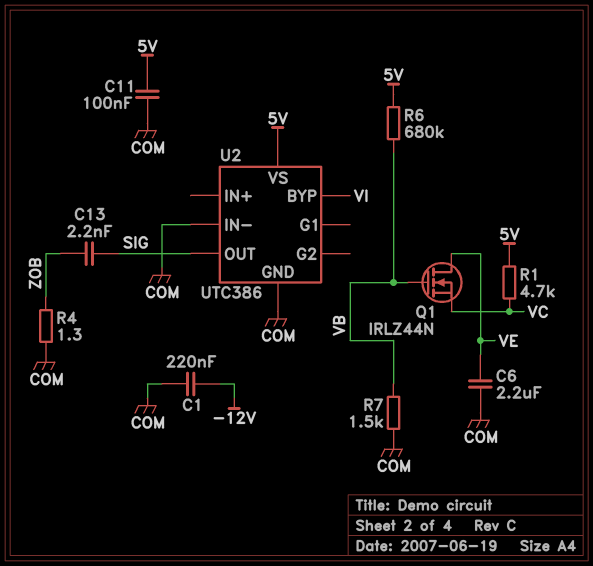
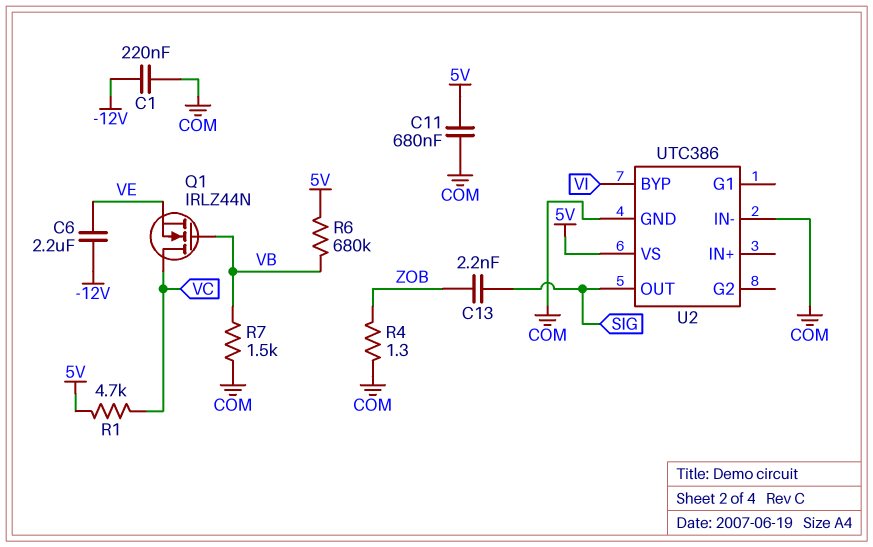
C6: 2.2uF (COM, VE) -> 2.2uF (-12V, VE)
C11: 100nF (5V, COM) -> 680nF (5V, COM)
Q1: NMOS IRLZ44N (G VB, D VE, S VC) -> NMOS IRLZ44N (G VB, D VC, S VE)

